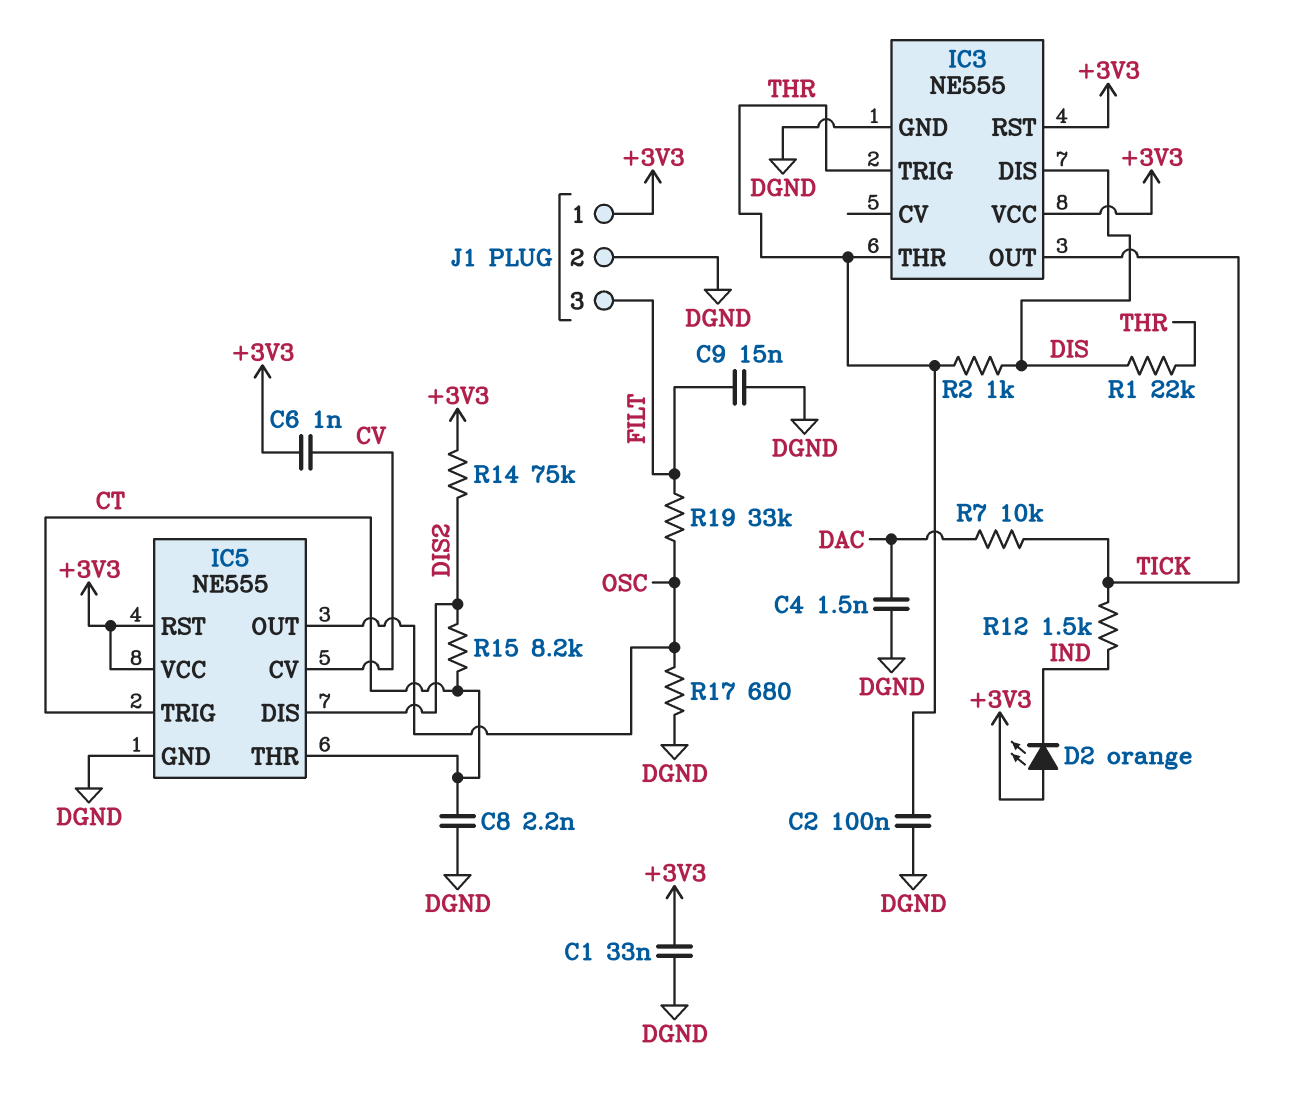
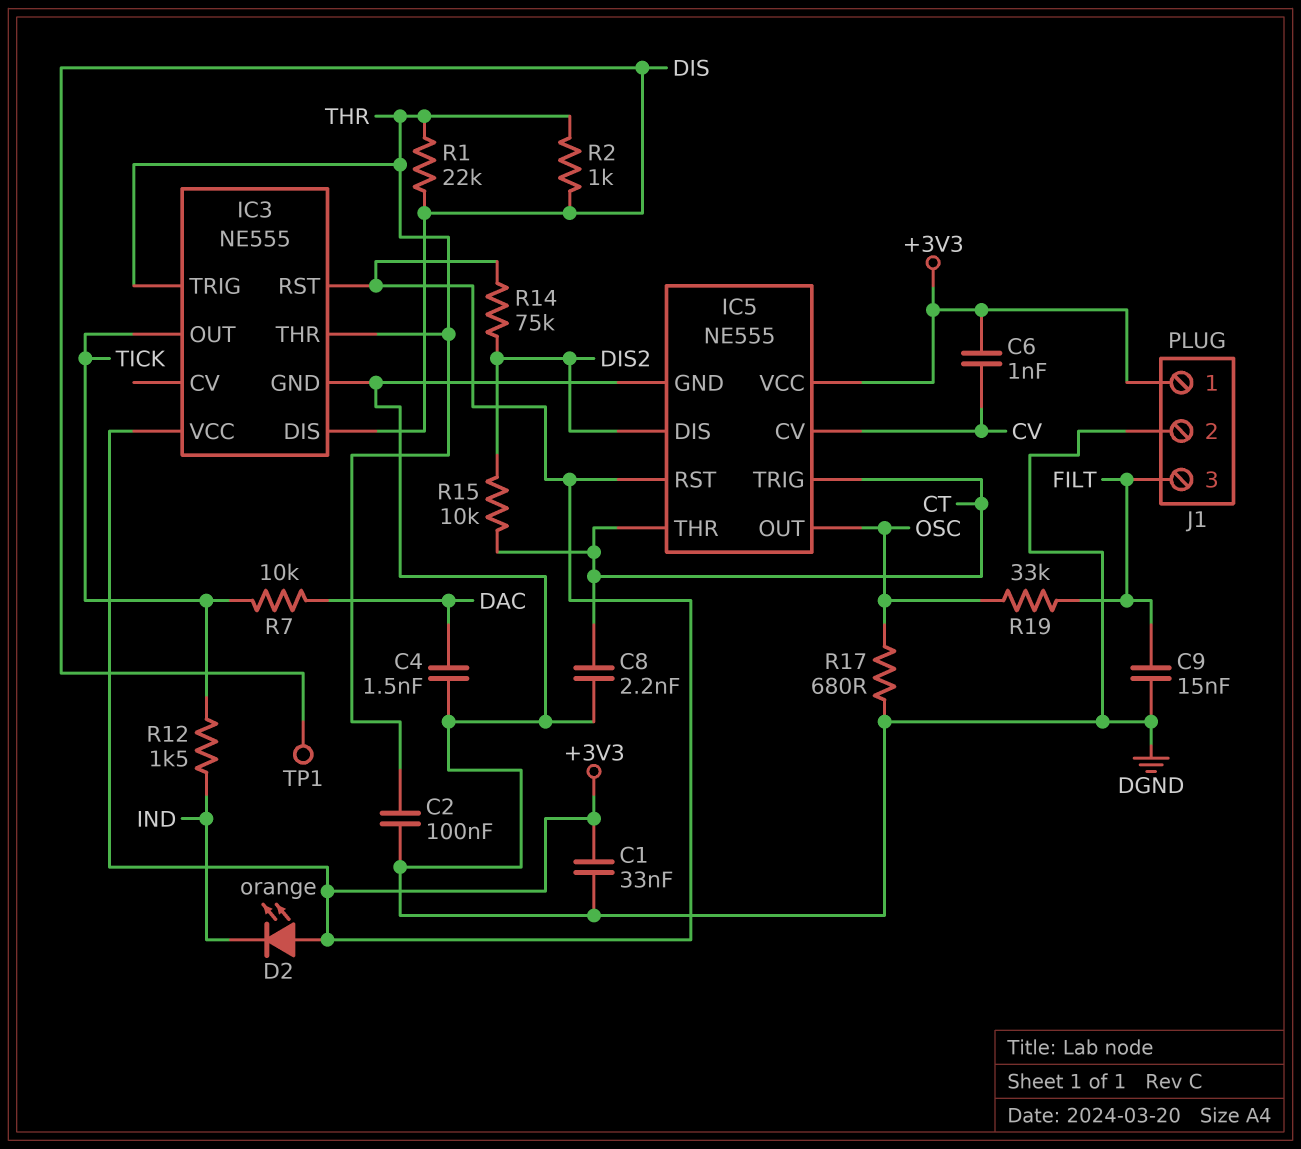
R15: 8.2k (CT, DIS2) -> 10k (CT, DIS2)
TP1: none -> test point (DIS)

